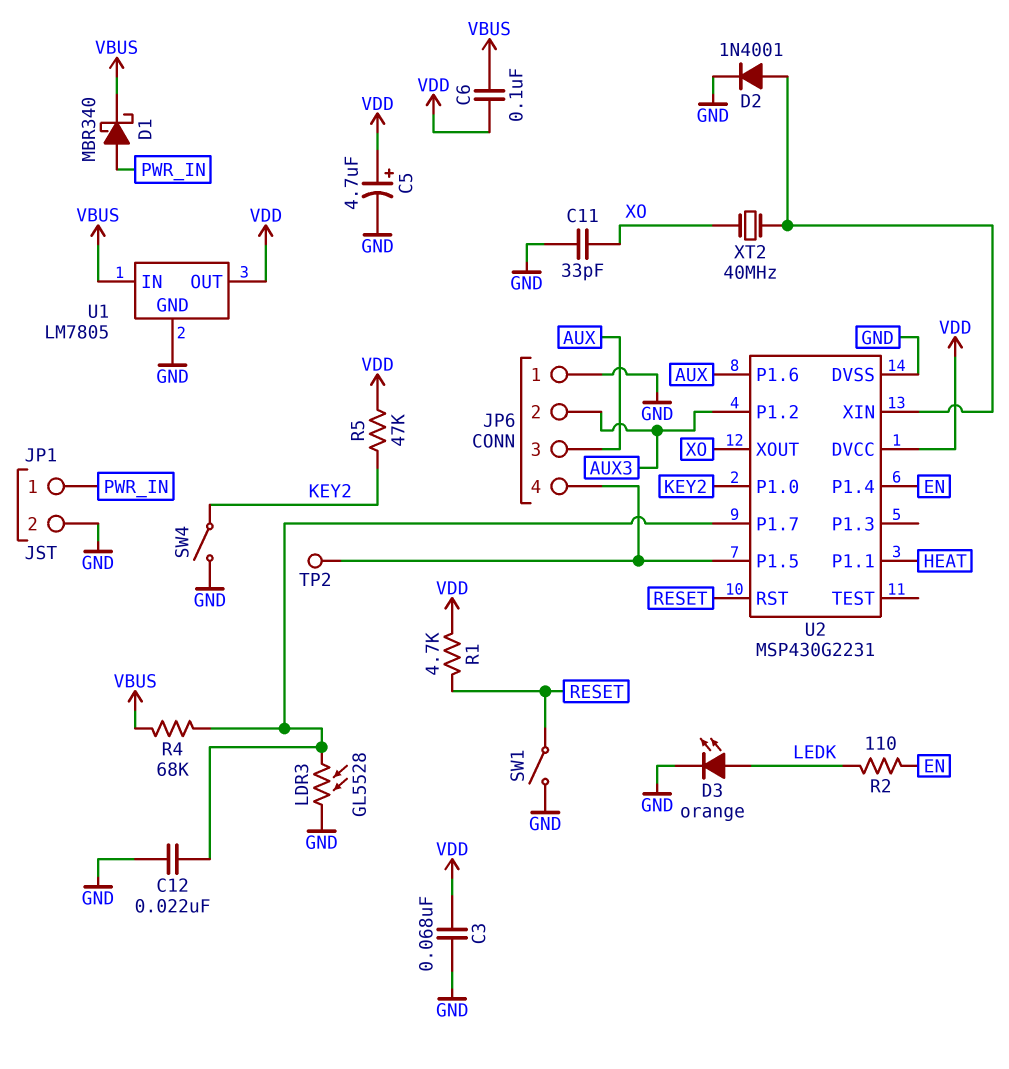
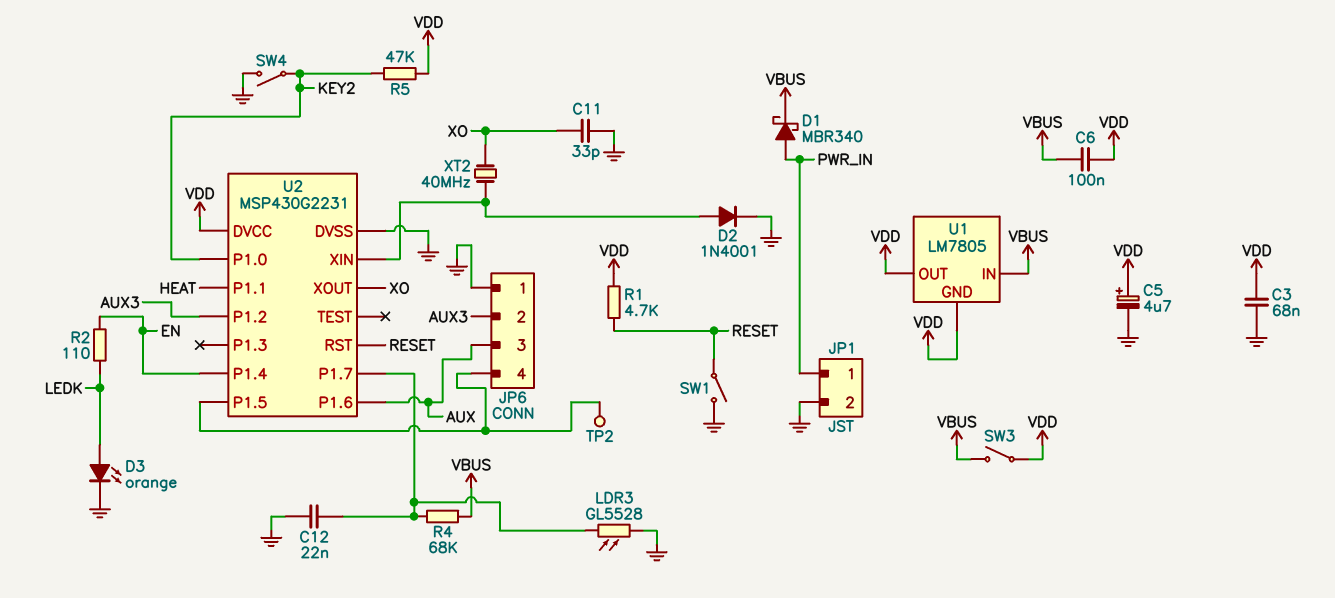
SW3: none -> switch (VBUS, VDD)
U1 pin GND: GND -> VDD

